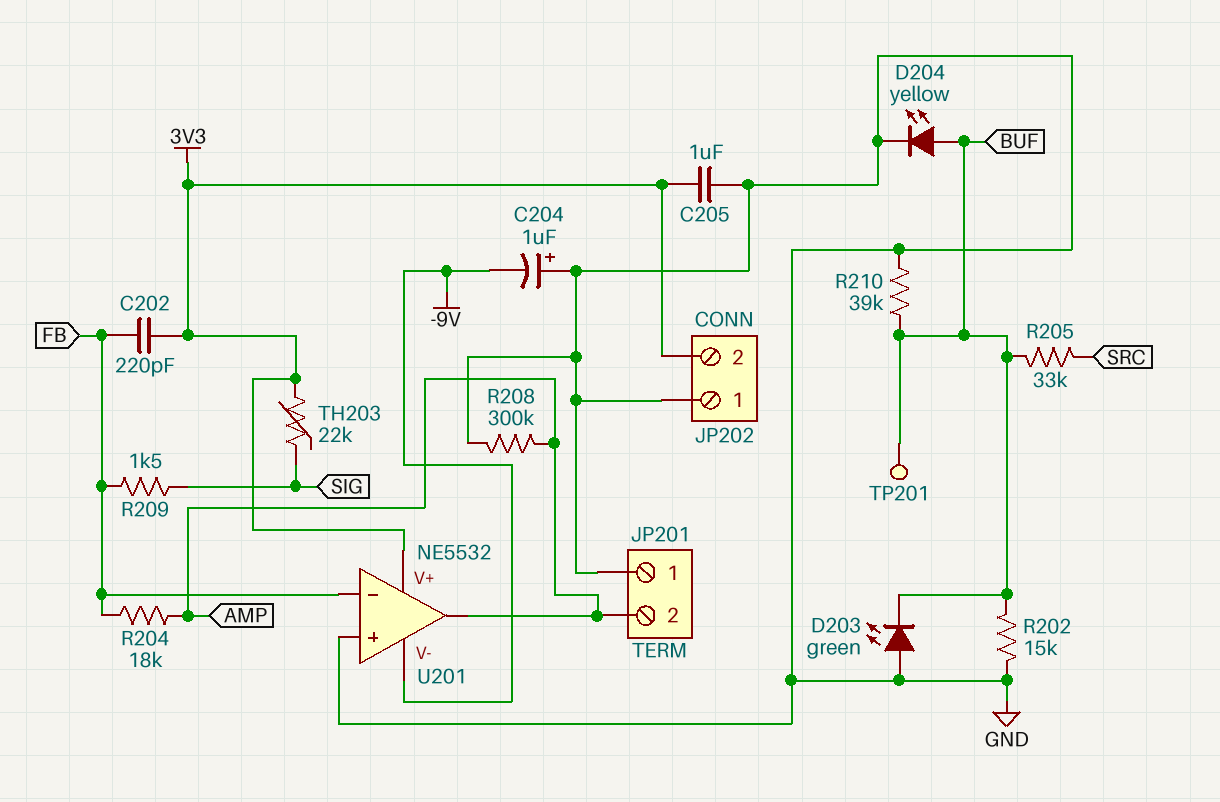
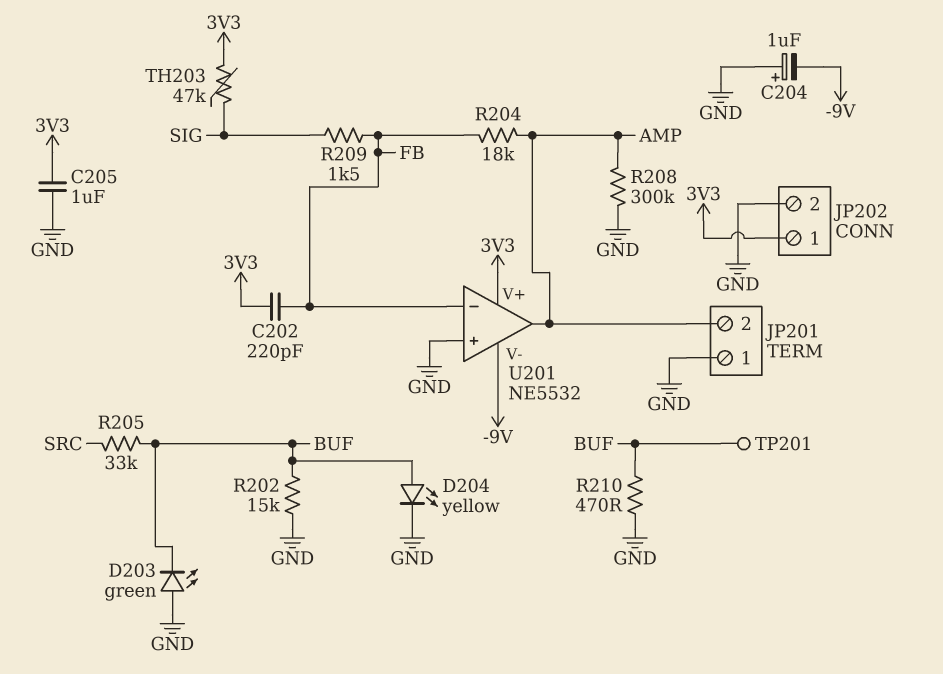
JP202 pin 1: GND -> 3V3
JP202 pin 2: 3V3 -> GND
R210: 39k (BUF, GND) -> 470 (BUF, GND)
TH203: 22k (3V3, SIG) -> 47k (3V3, SIG)

